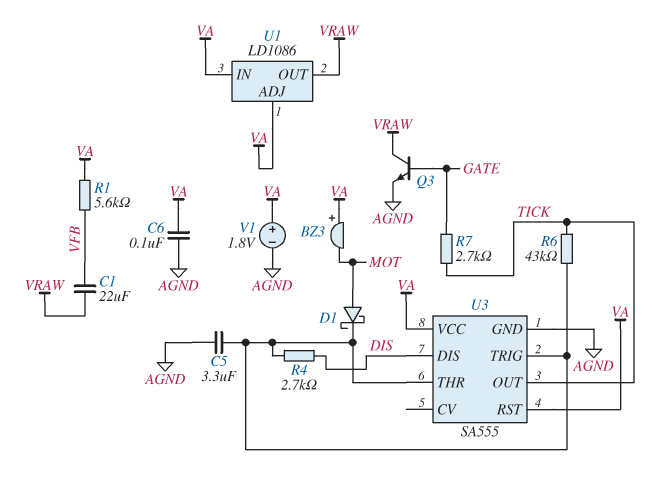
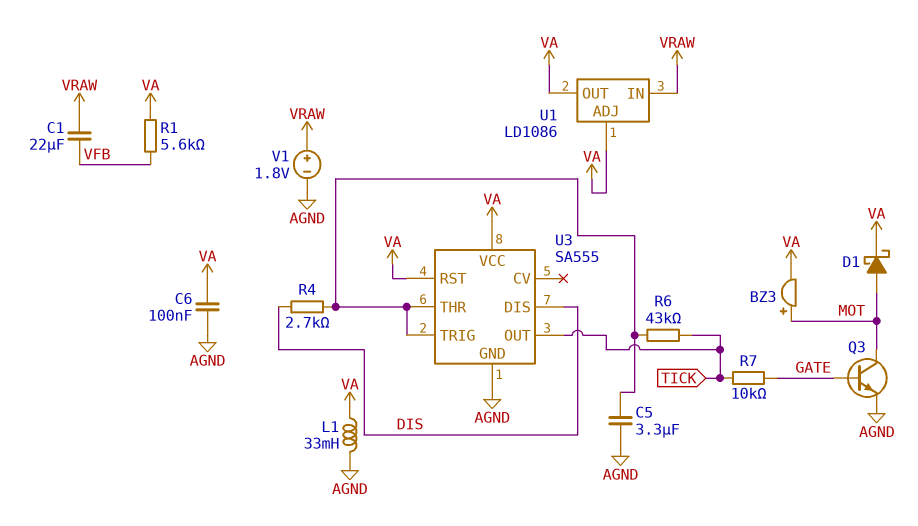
BZ3: buzzer (plus VA, minus MOT) -> buzzer (plus MOT, minus VA)
D1: schottky (A MOT, K U3/THR) -> schottky (A MOT, K VA)
L1: none -> 33mH (AGND, VA)
Q3: NPN (B GATE, C VRAW, E AGND) -> NPN (B GATE, C MOT, E AGND)
R7: 2.7k (GATE, TICK) -> 10k (GATE, TICK)
U1 pin IN: VA -> VRAW
U1 pin OUT: VRAW -> VA
V1: 1.8V (plus VA, minus AGND) -> 1.8V (plus VRAW, minus AGND)

